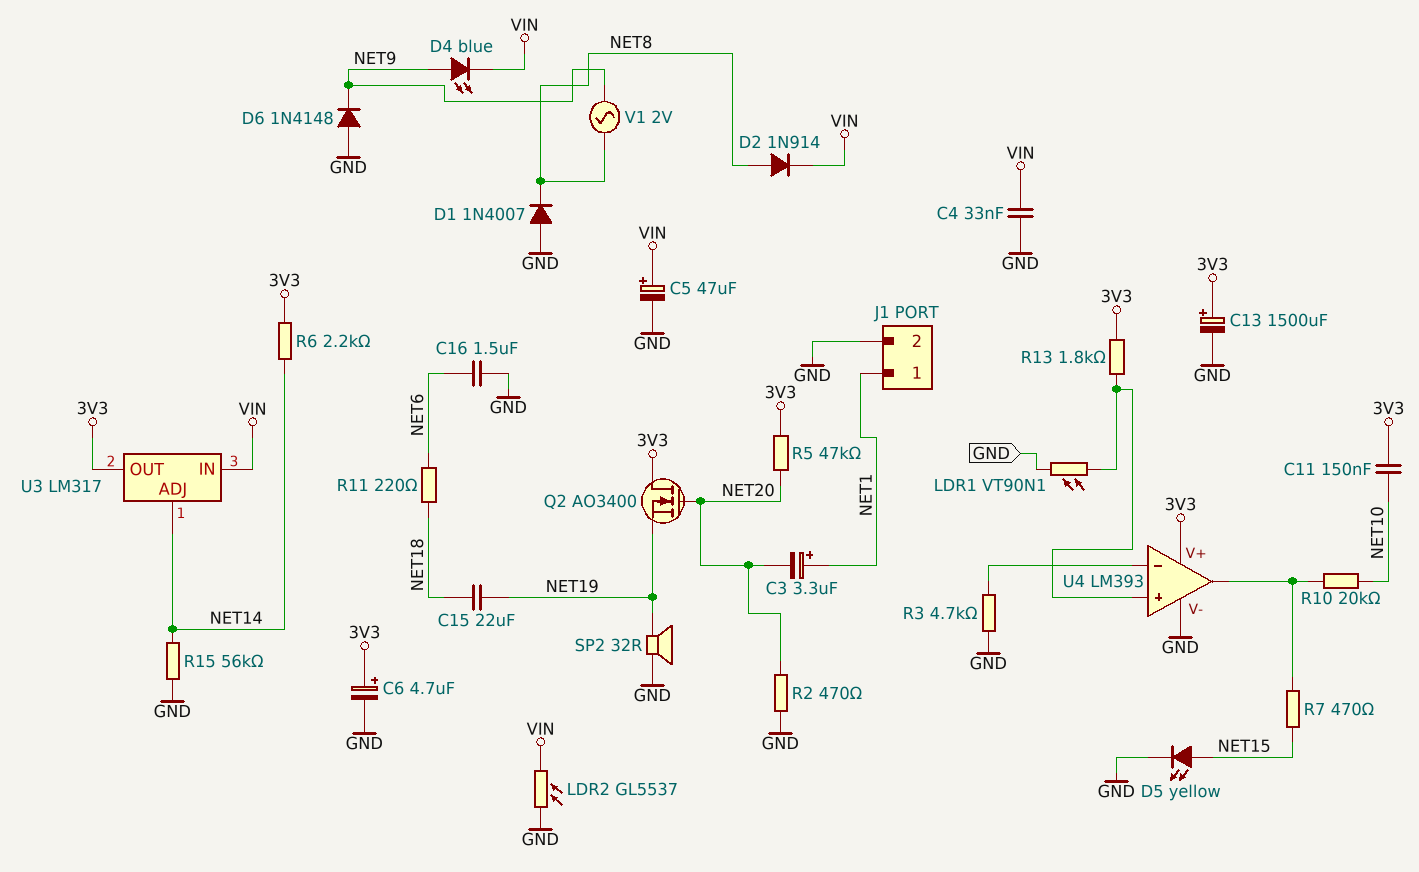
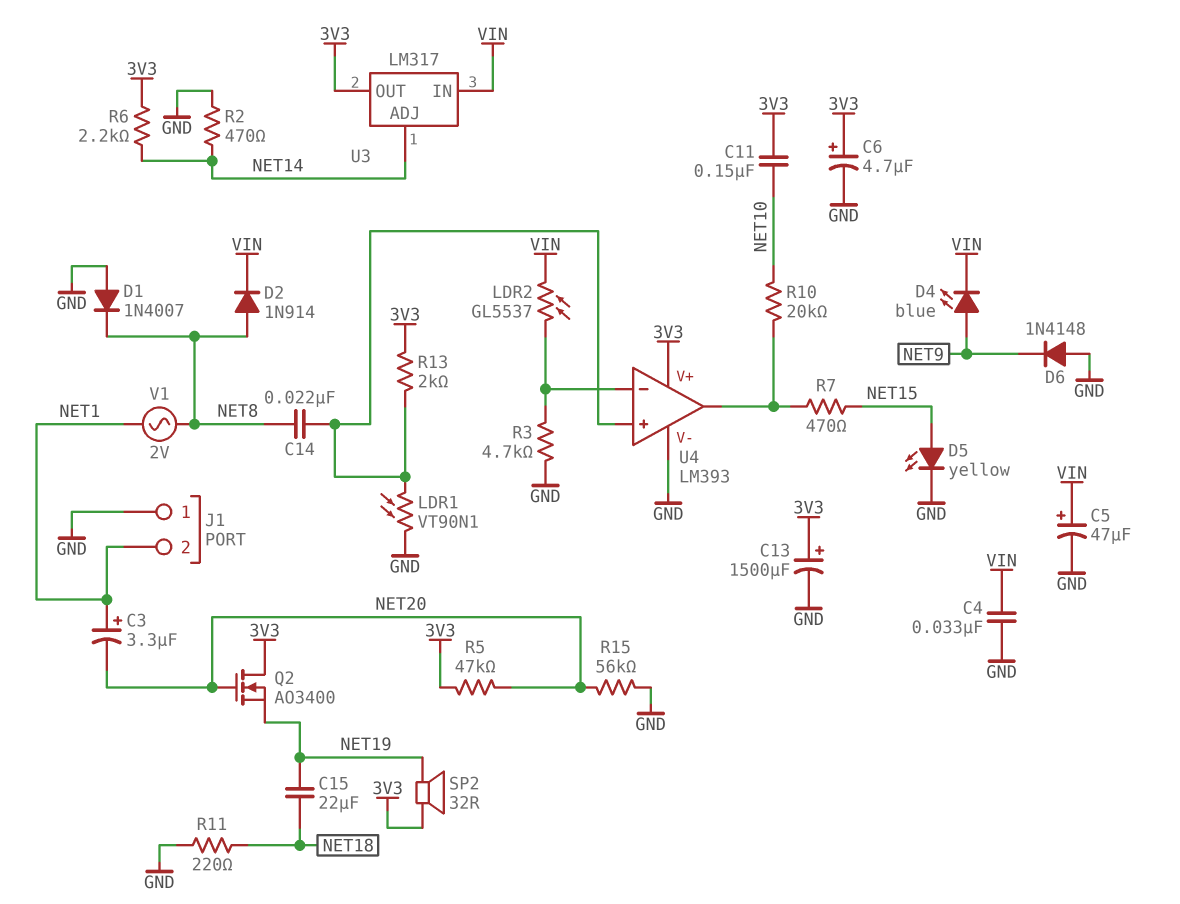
C14: none -> 22nF (NET8, U4/in+)
C16: 1.5uF (GND, NET6) -> none
J1 pin 1: NET1 -> GND
J1 pin 2: GND -> NET1
LDR2: GL5537 (GND, VIN) -> GL5537 (U4/in-, VIN)
R2: 470 (GND, NET20) -> 470 (GND, NET14)
R11: 220 (NET6, NET18) -> 220 (GND, NET18)
R13: 1.8k (3V3, U4/in+) -> 2k (3V3, U4/in+)
R15: 56k (GND, NET14) -> 56k (GND, NET20)
SP2: speaker 32R (GND, NET19) -> speaker 32R (3V3, NET19)
V1: AC 2V (NET8, NET9) -> AC 2V (NET1, NET8)

